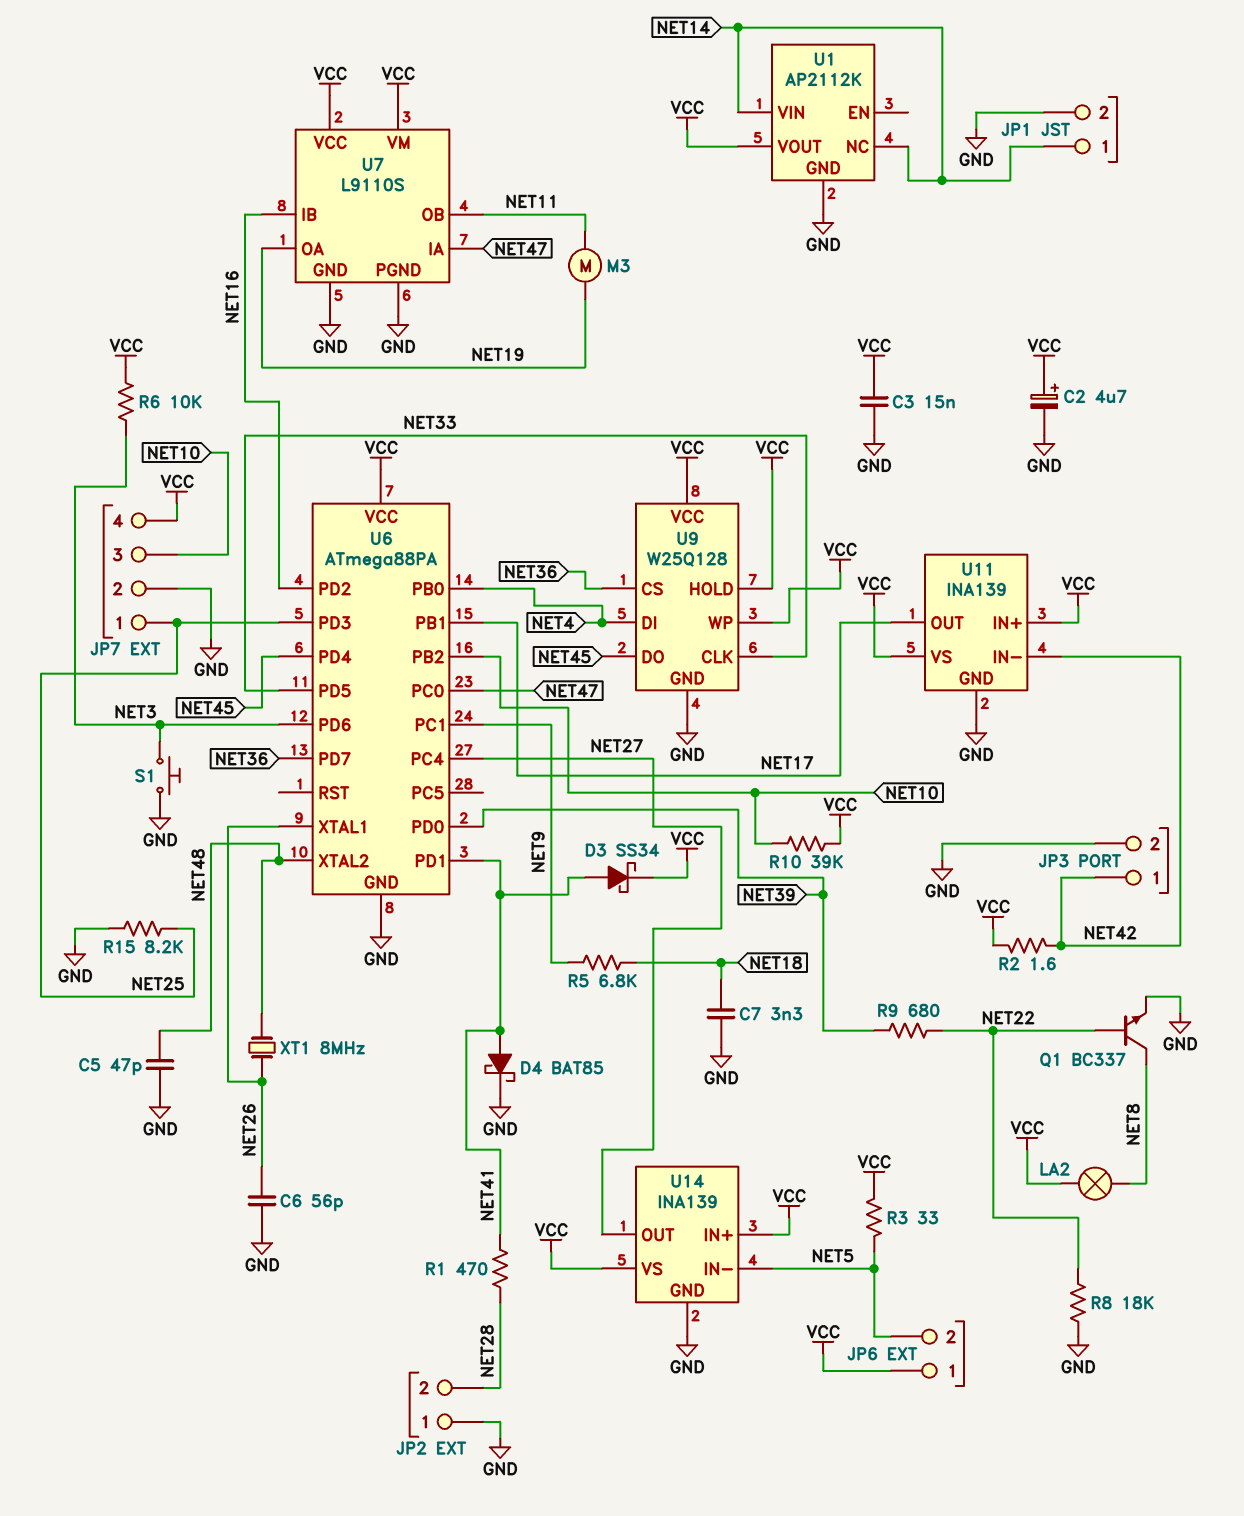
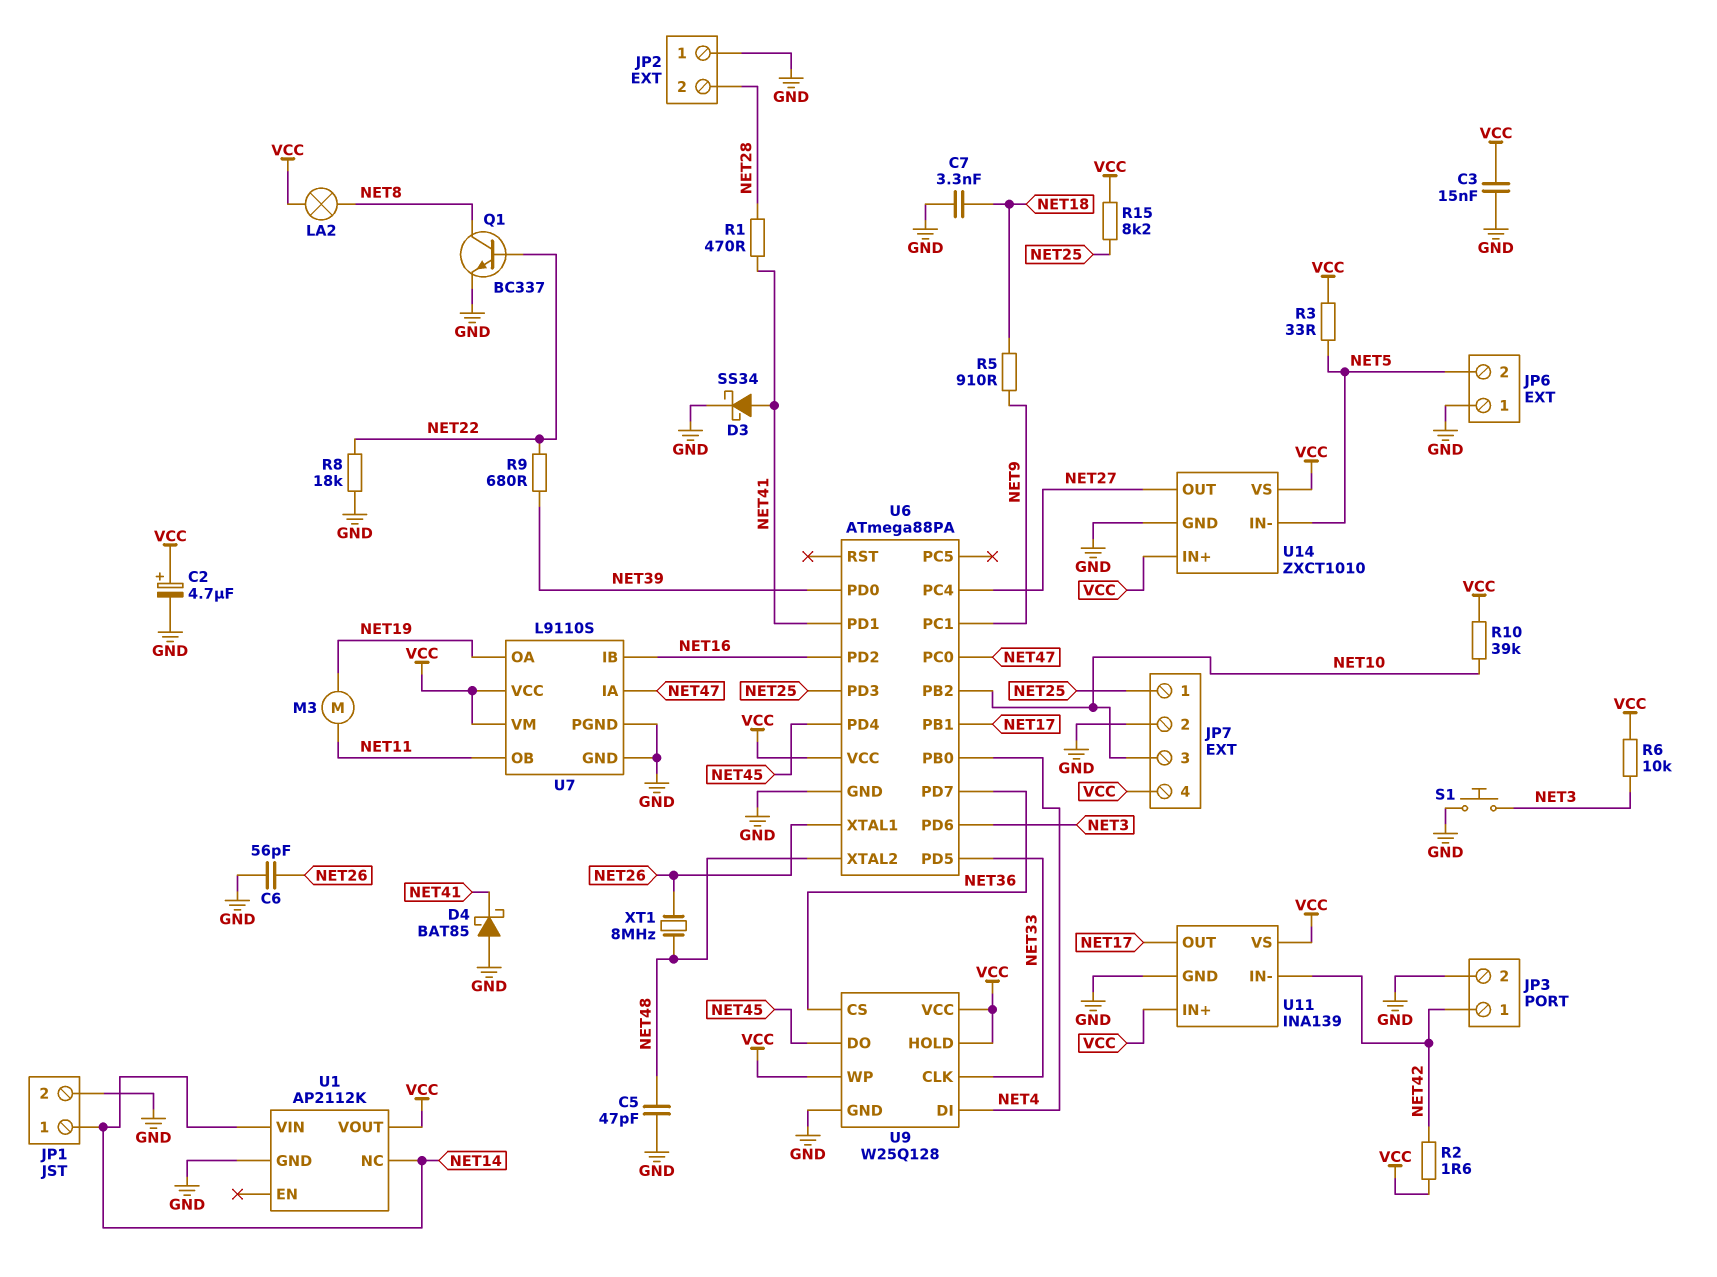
D3: schottky SS34 (A NET41, K VCC) -> schottky SS34 (A NET41, K GND)
D4: schottky BAT85 (A NET41, K GND) -> schottky BAT85 (A GND, K NET41)
JP6 pin 1: VCC -> GND
R5: 6.8k (NET9, NET18) -> 910 (NET9, NET18)
R15: 8.2k (GND, NET25) -> 8.2k (NET25, VCC)
U14: INA139 -> ZXCT1010

